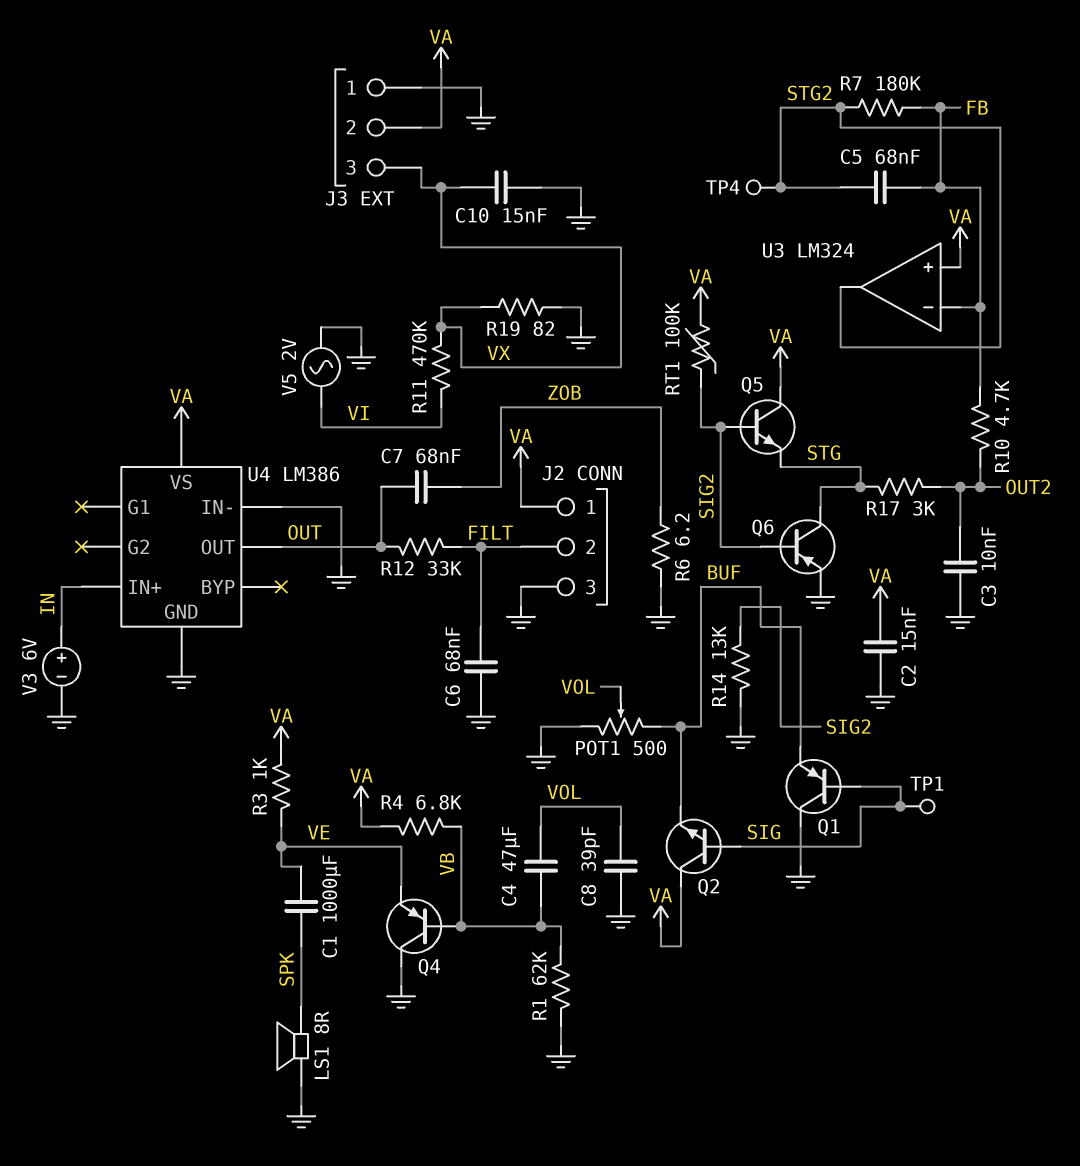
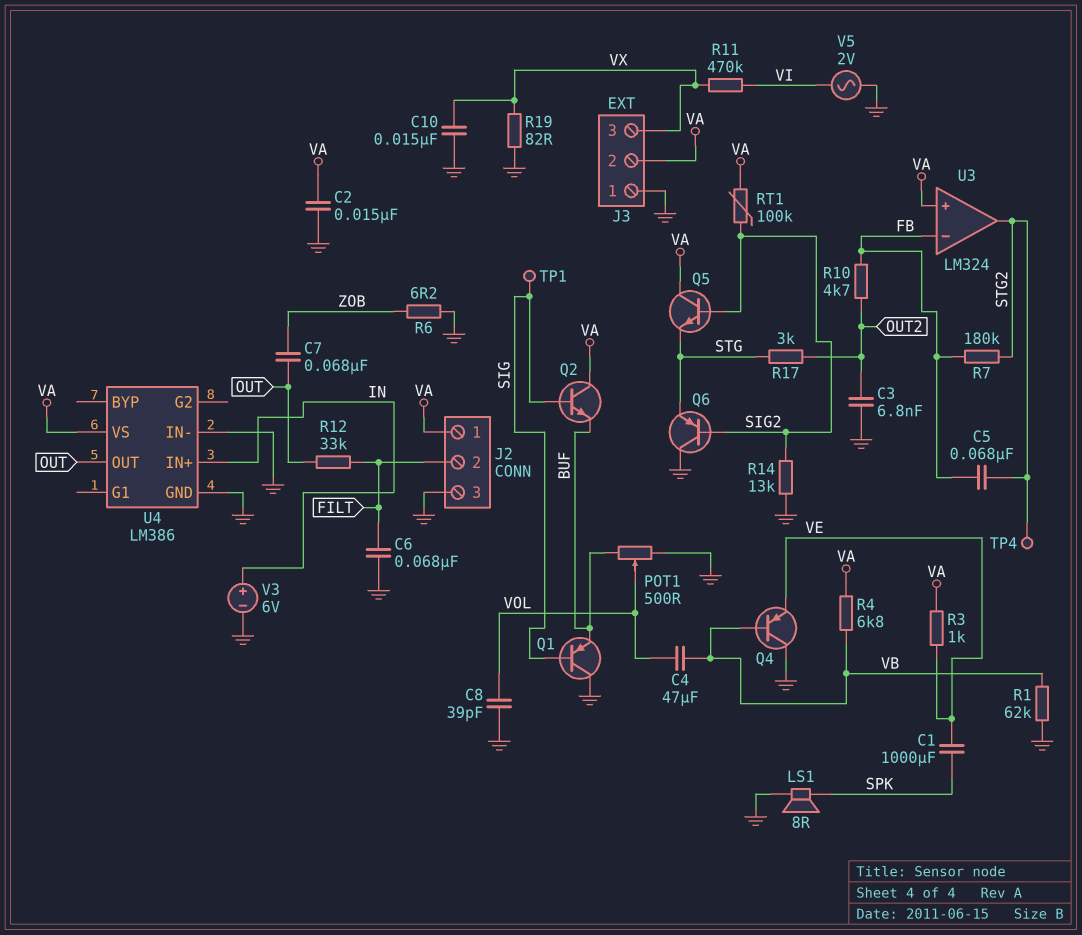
C3: 10nF (GND, OUT2) -> 6.8nF (GND, OUT2)
Q6: PNP (B SIG2, C STG, E GND) -> PNP (B SIG2, C GND, E STG)

